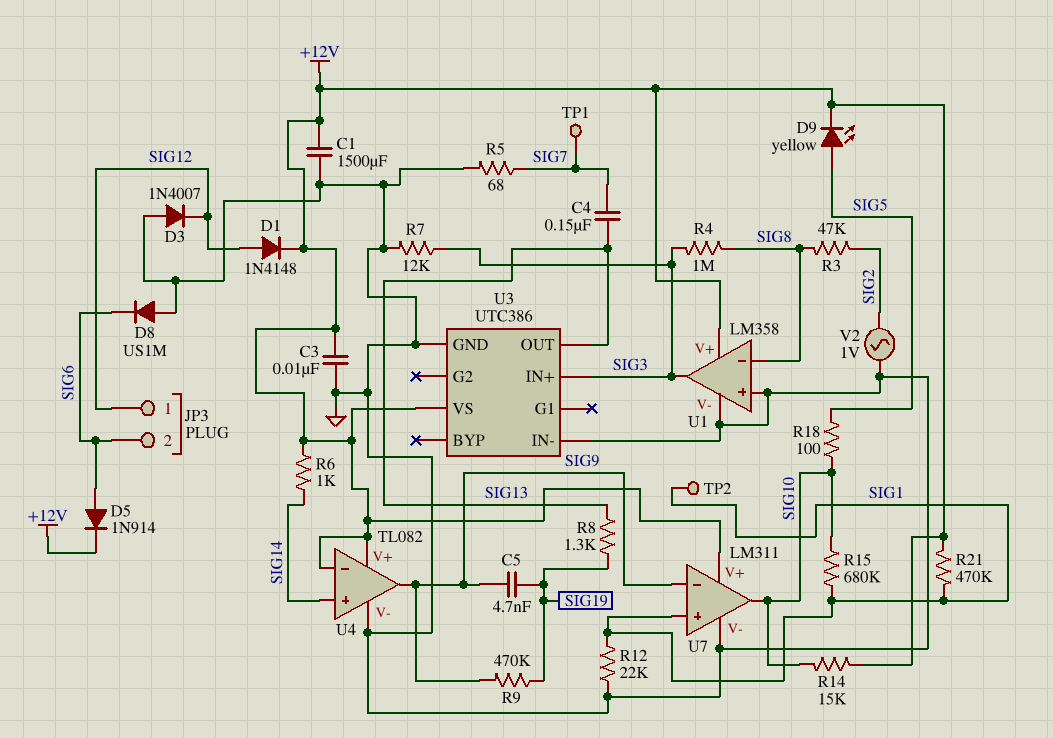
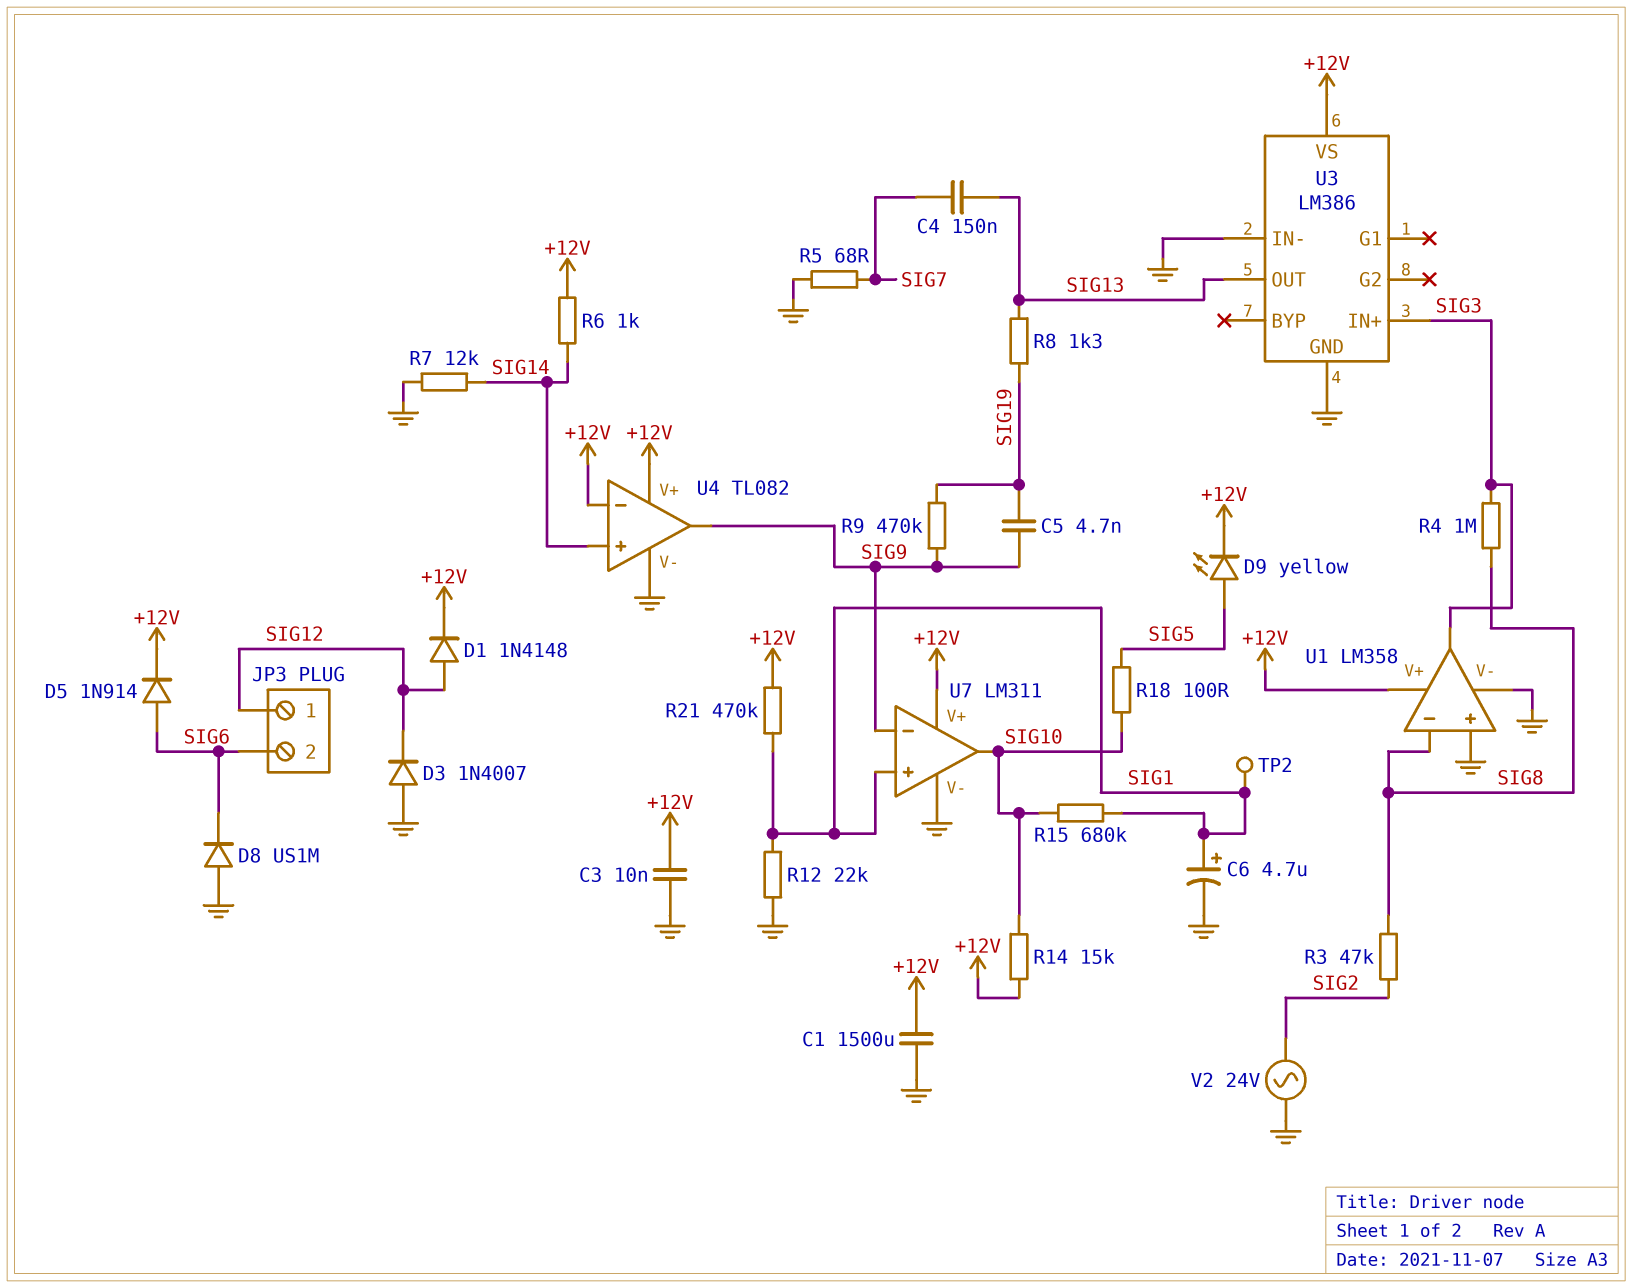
C6: none -> 4.7uF (plus SIG1, minus GND)
R7: 12k (GND, SIG3) -> 12k (GND, SIG14)
TP1: test point (SIG7) -> none
U3: UTC386 -> LM386
V2: AC 1V (GND, SIG2) -> AC 24V (GND, SIG2)

